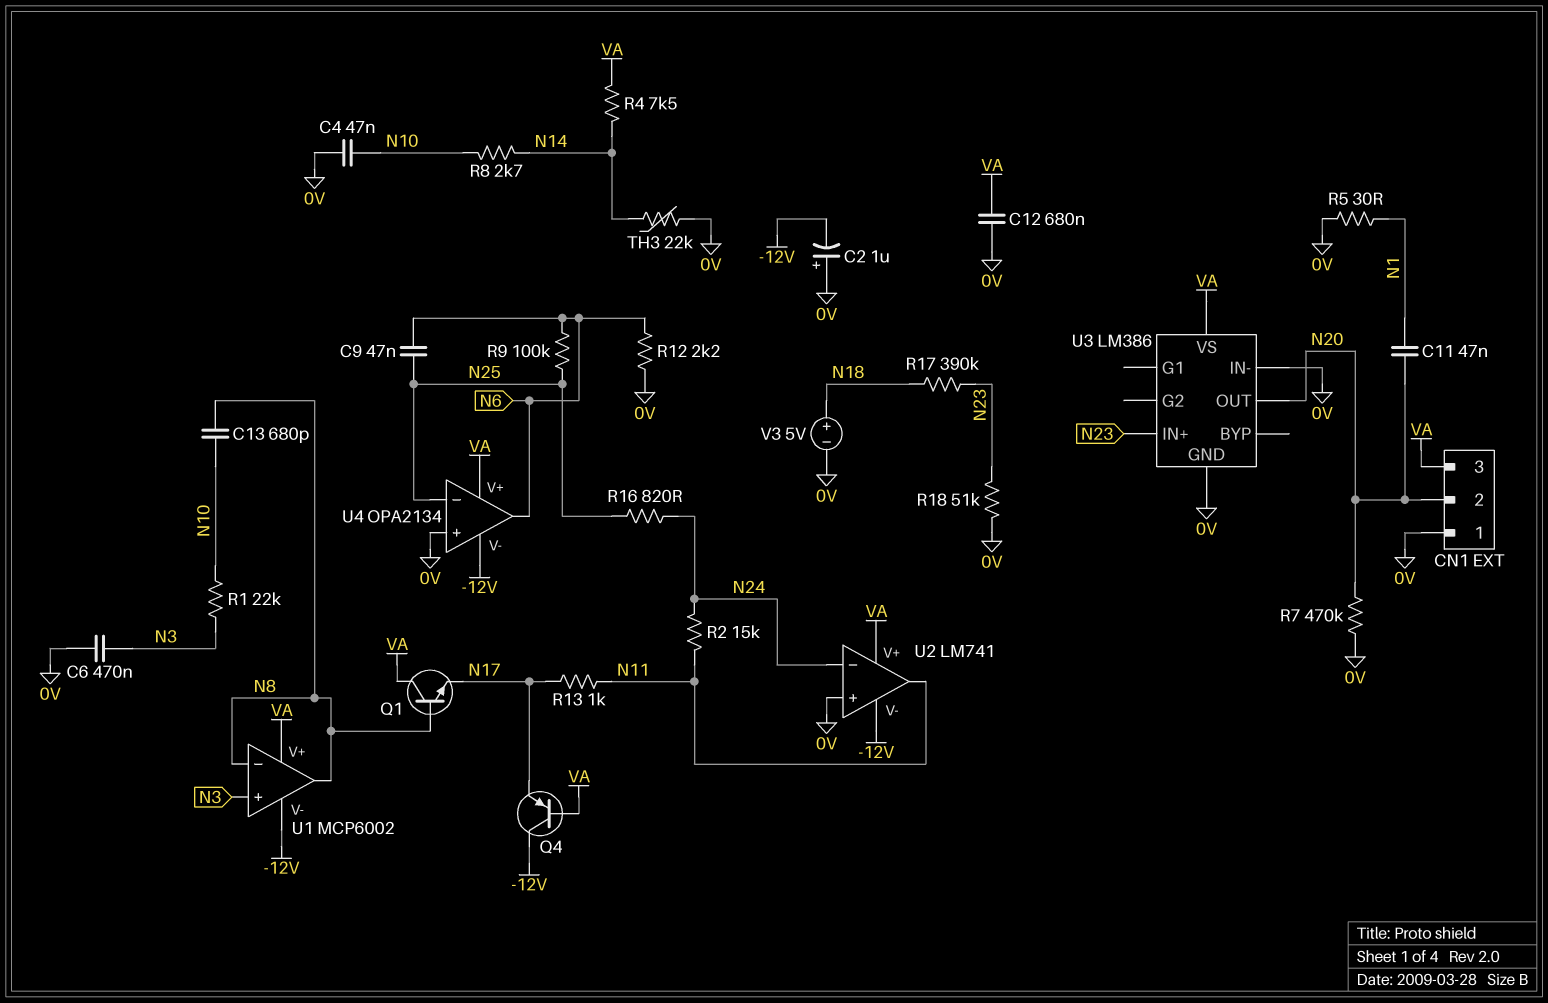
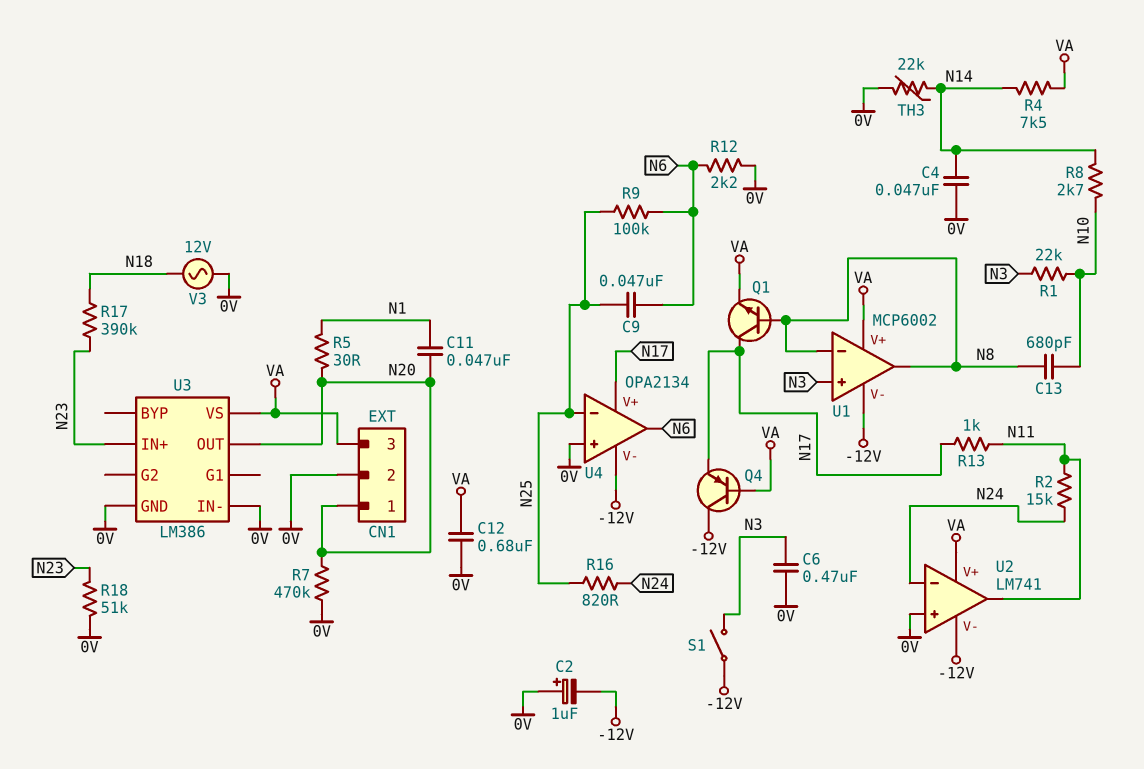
C4: 47nF (0V, N10) -> 47nF (0V, N14)
CN1 pin 1: 0V -> N20
CN1 pin 2: N20 -> 0V
Q1: NPN (B N8, C VA, E N17) -> NPN (B N8, C N17, E VA)
R5: 30 (0V, N1) -> 30 (N1, N20)
S1: none -> switch (-12V, N3)
U4 pin V+: VA -> N17
V3: 5V (plus N18, minus 0V) -> AC 12V (0V, N18)

